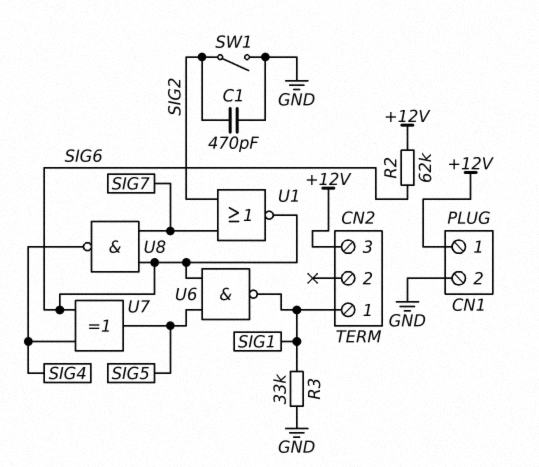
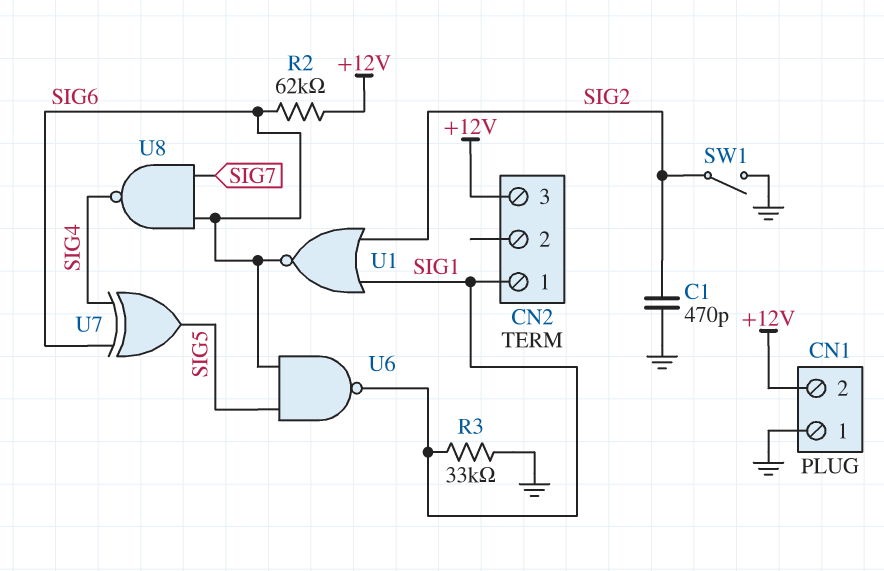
CN1 pin 1: +12V -> GND
CN1 pin 2: GND -> +12V
U1: NOR (in SIG2, in SIG7, out SIG6) -> NOR (in SIG1, in SIG2, out SIG6)

